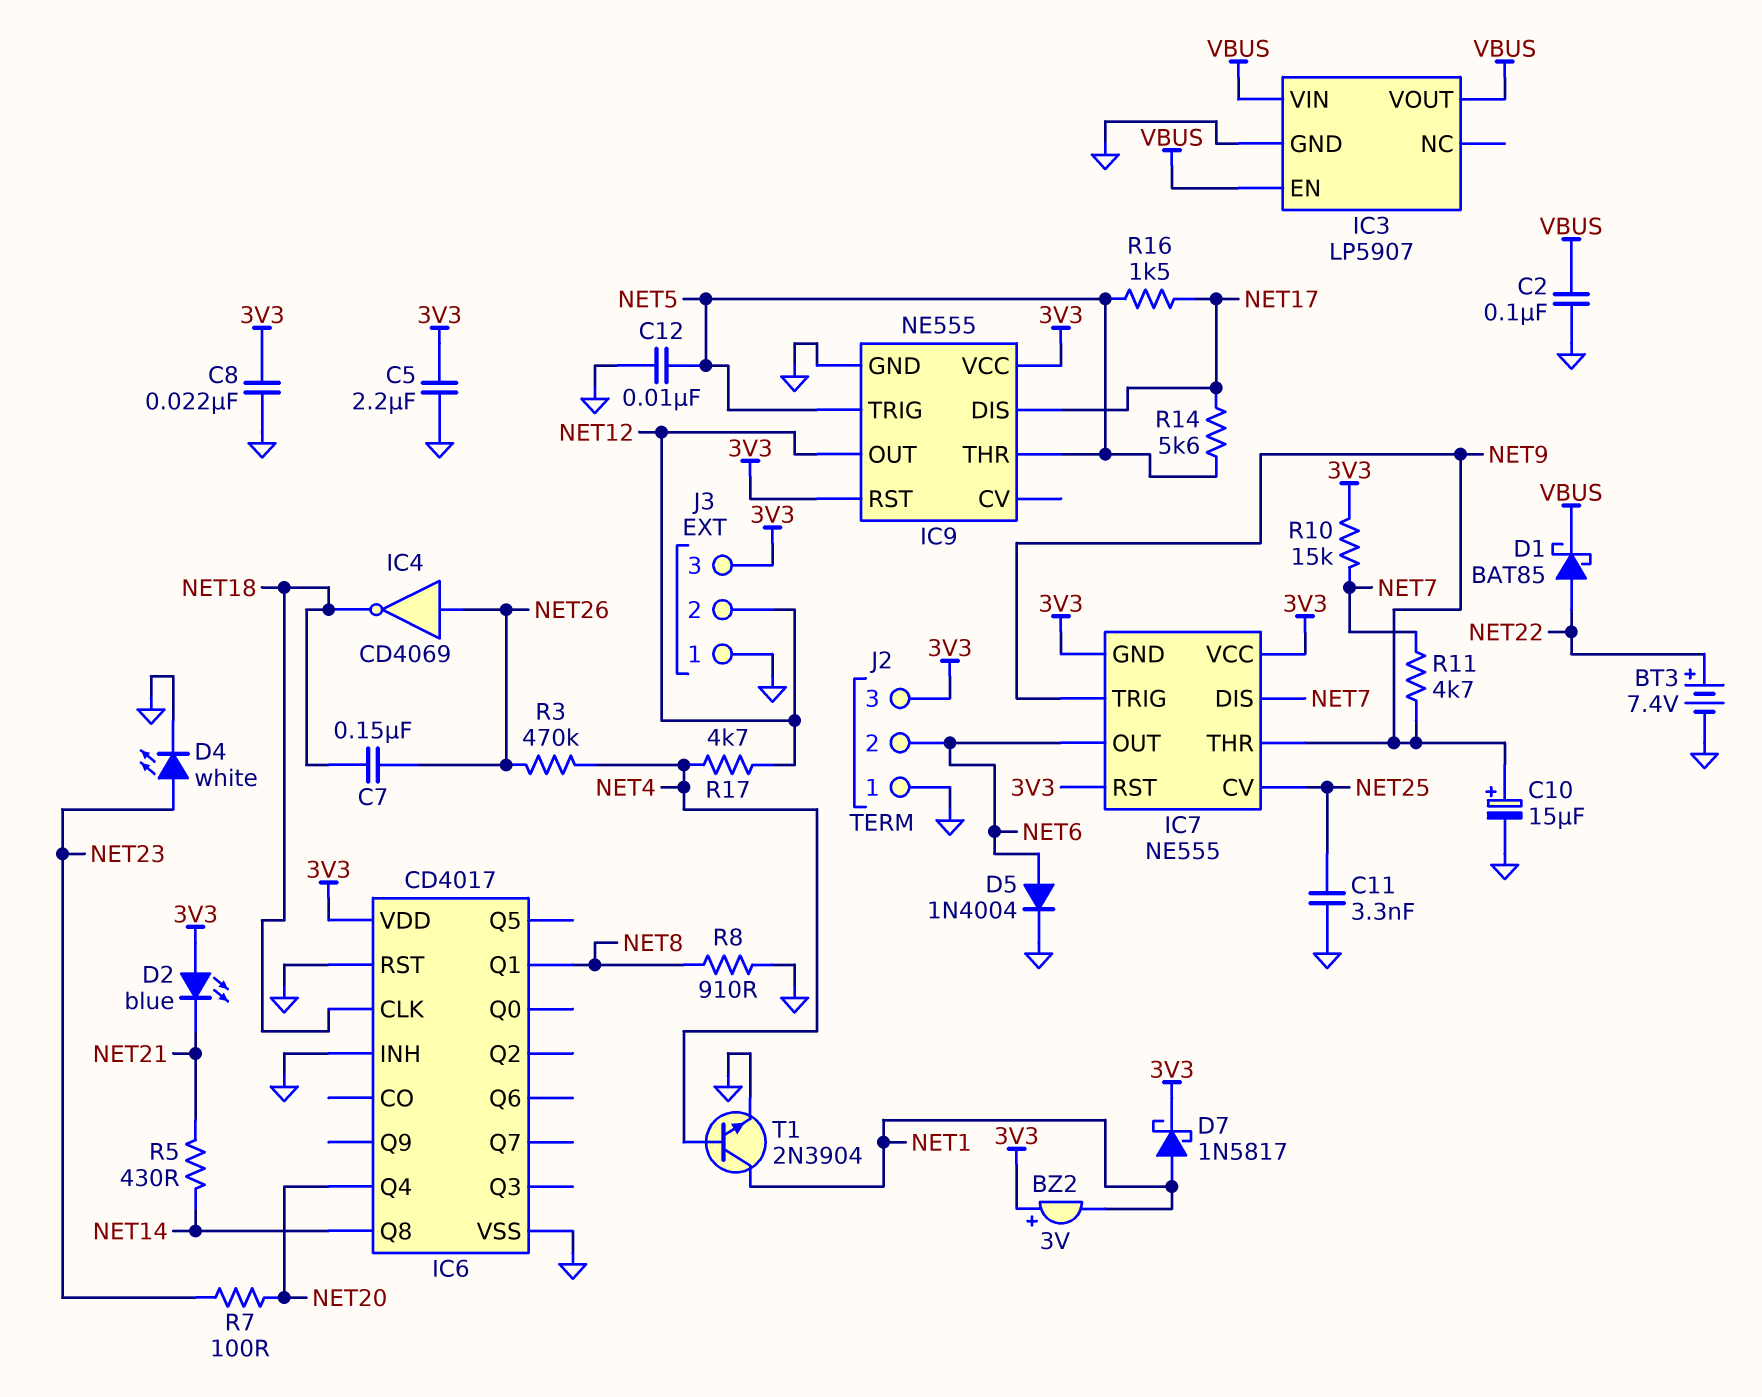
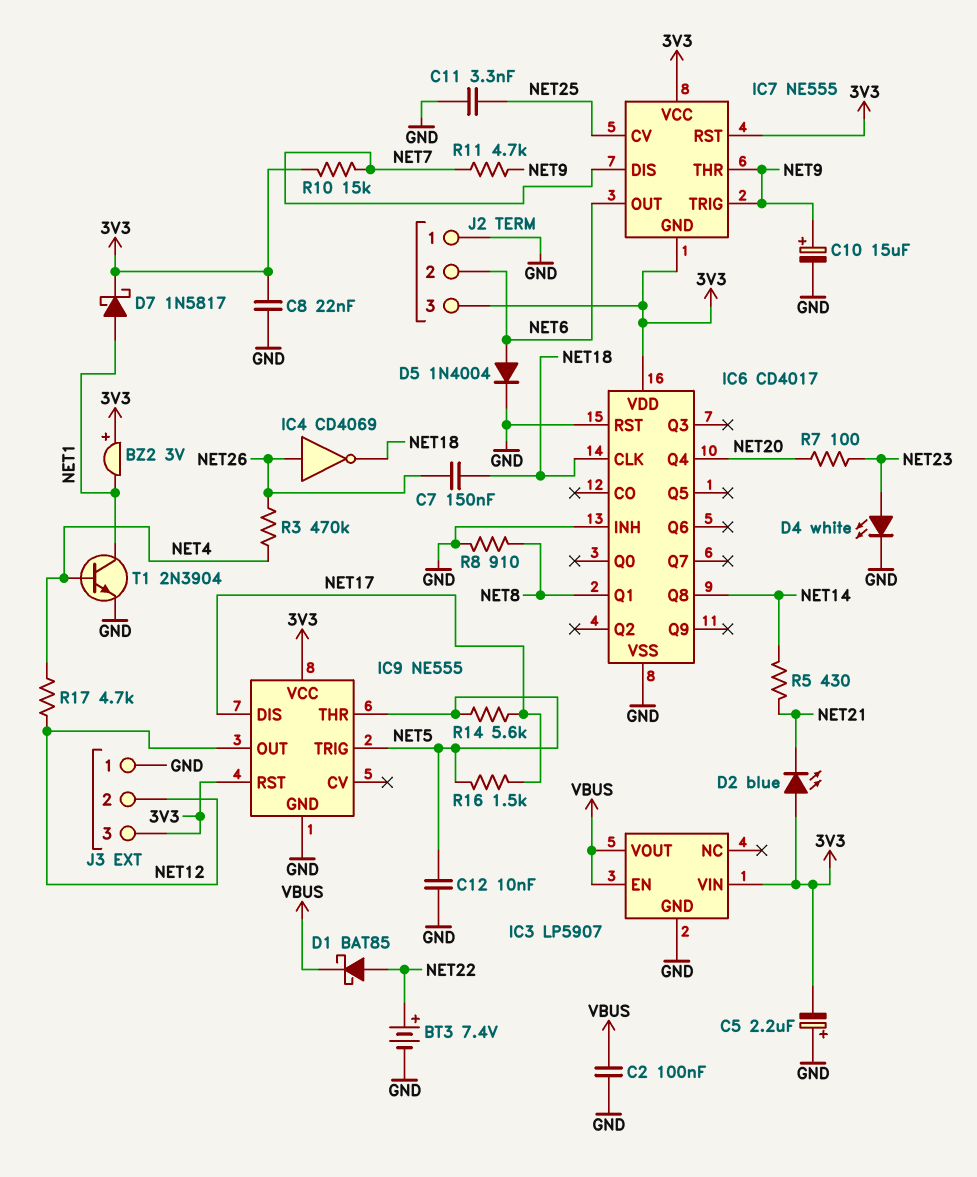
C5: 2.2uF (3V3, GND) -> 2.2uF (plus GND, minus 3V3)
IC3 pin VIN: VBUS -> 3V3

